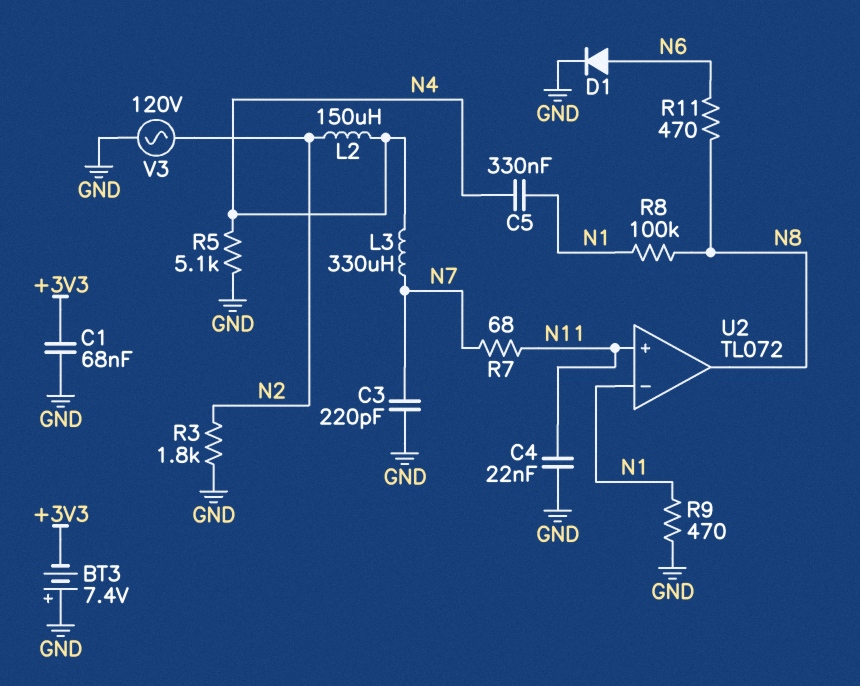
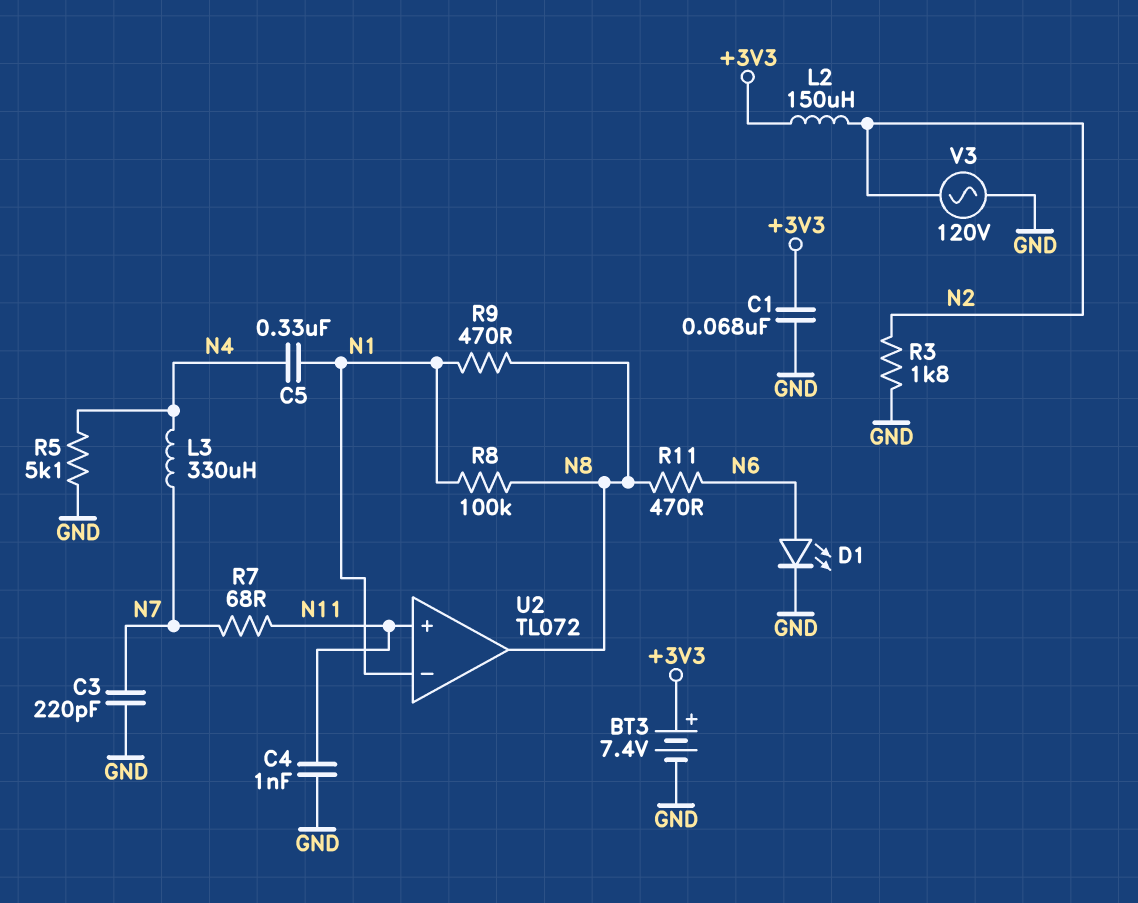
BT3: 7.4V (plus GND, minus +3V3) -> 7.4V (plus +3V3, minus GND)
C4: 22nF (GND, N11) -> 1nF (GND, N11)
D1: diode (A N6, K GND) -> LED (A N6, K GND)
L2: 150uH (N2, N4) -> 150uH (+3V3, N2)
R9: 470 (GND, N1) -> 470 (N1, N8)

